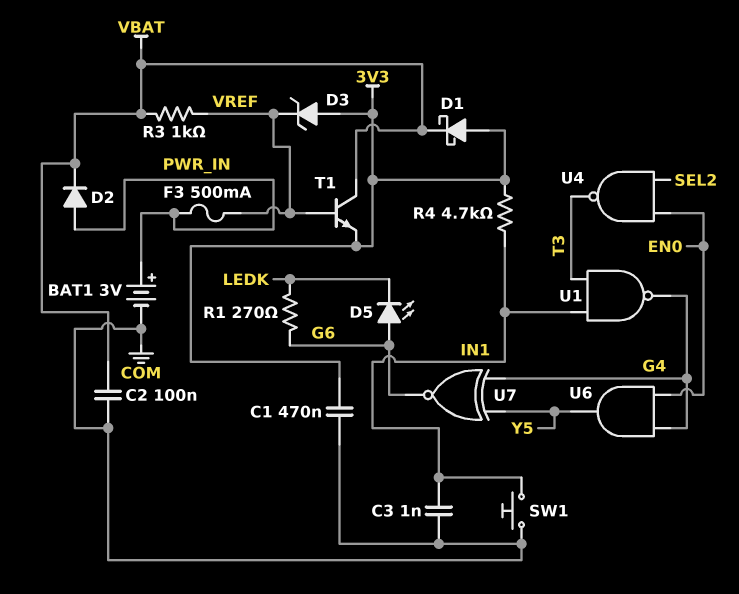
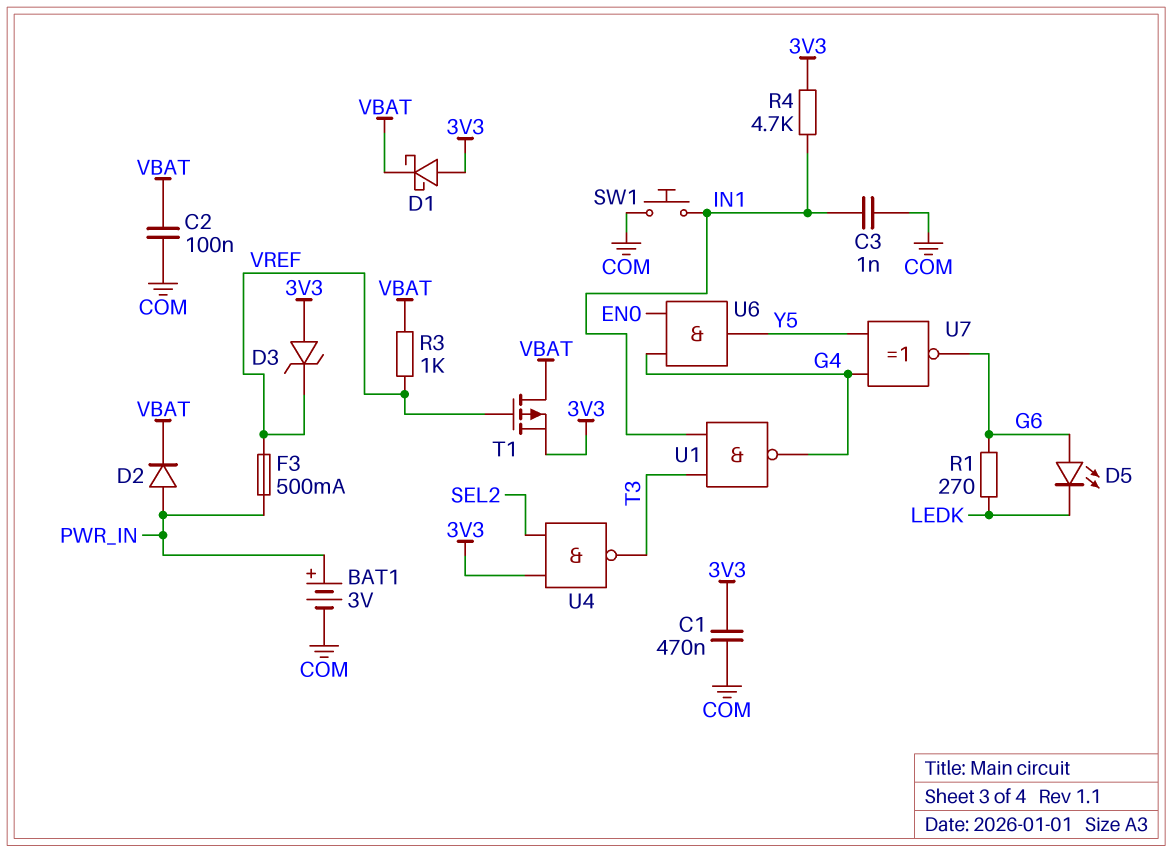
T1: NPN (B VREF, C VBAT, E 3V3) -> PMOS (G VREF, D VBAT, S 3V3)
U4: NAND (in EN0, in SEL2, out T3) -> NAND (in 3V3, in SEL2, out T3)

